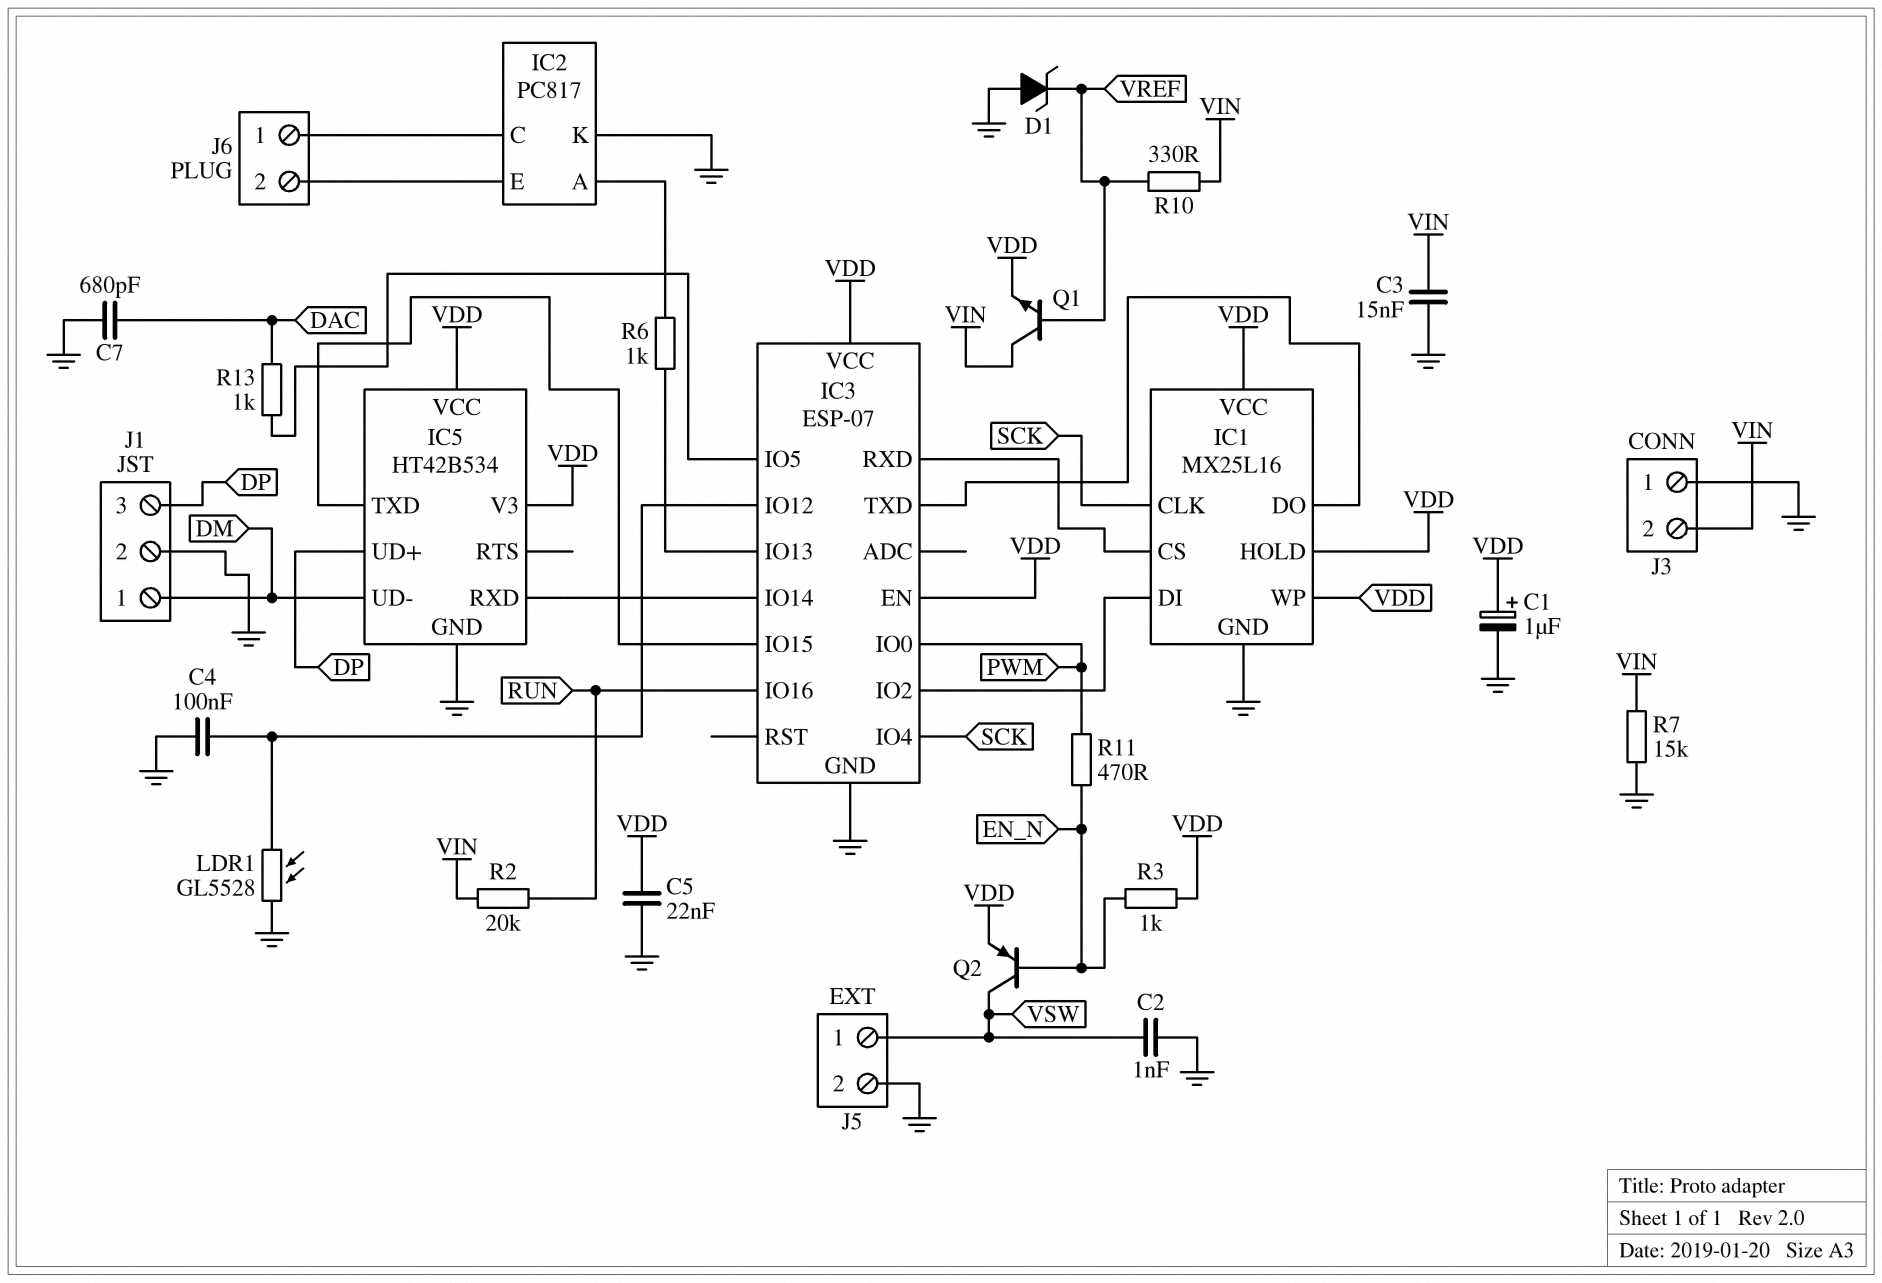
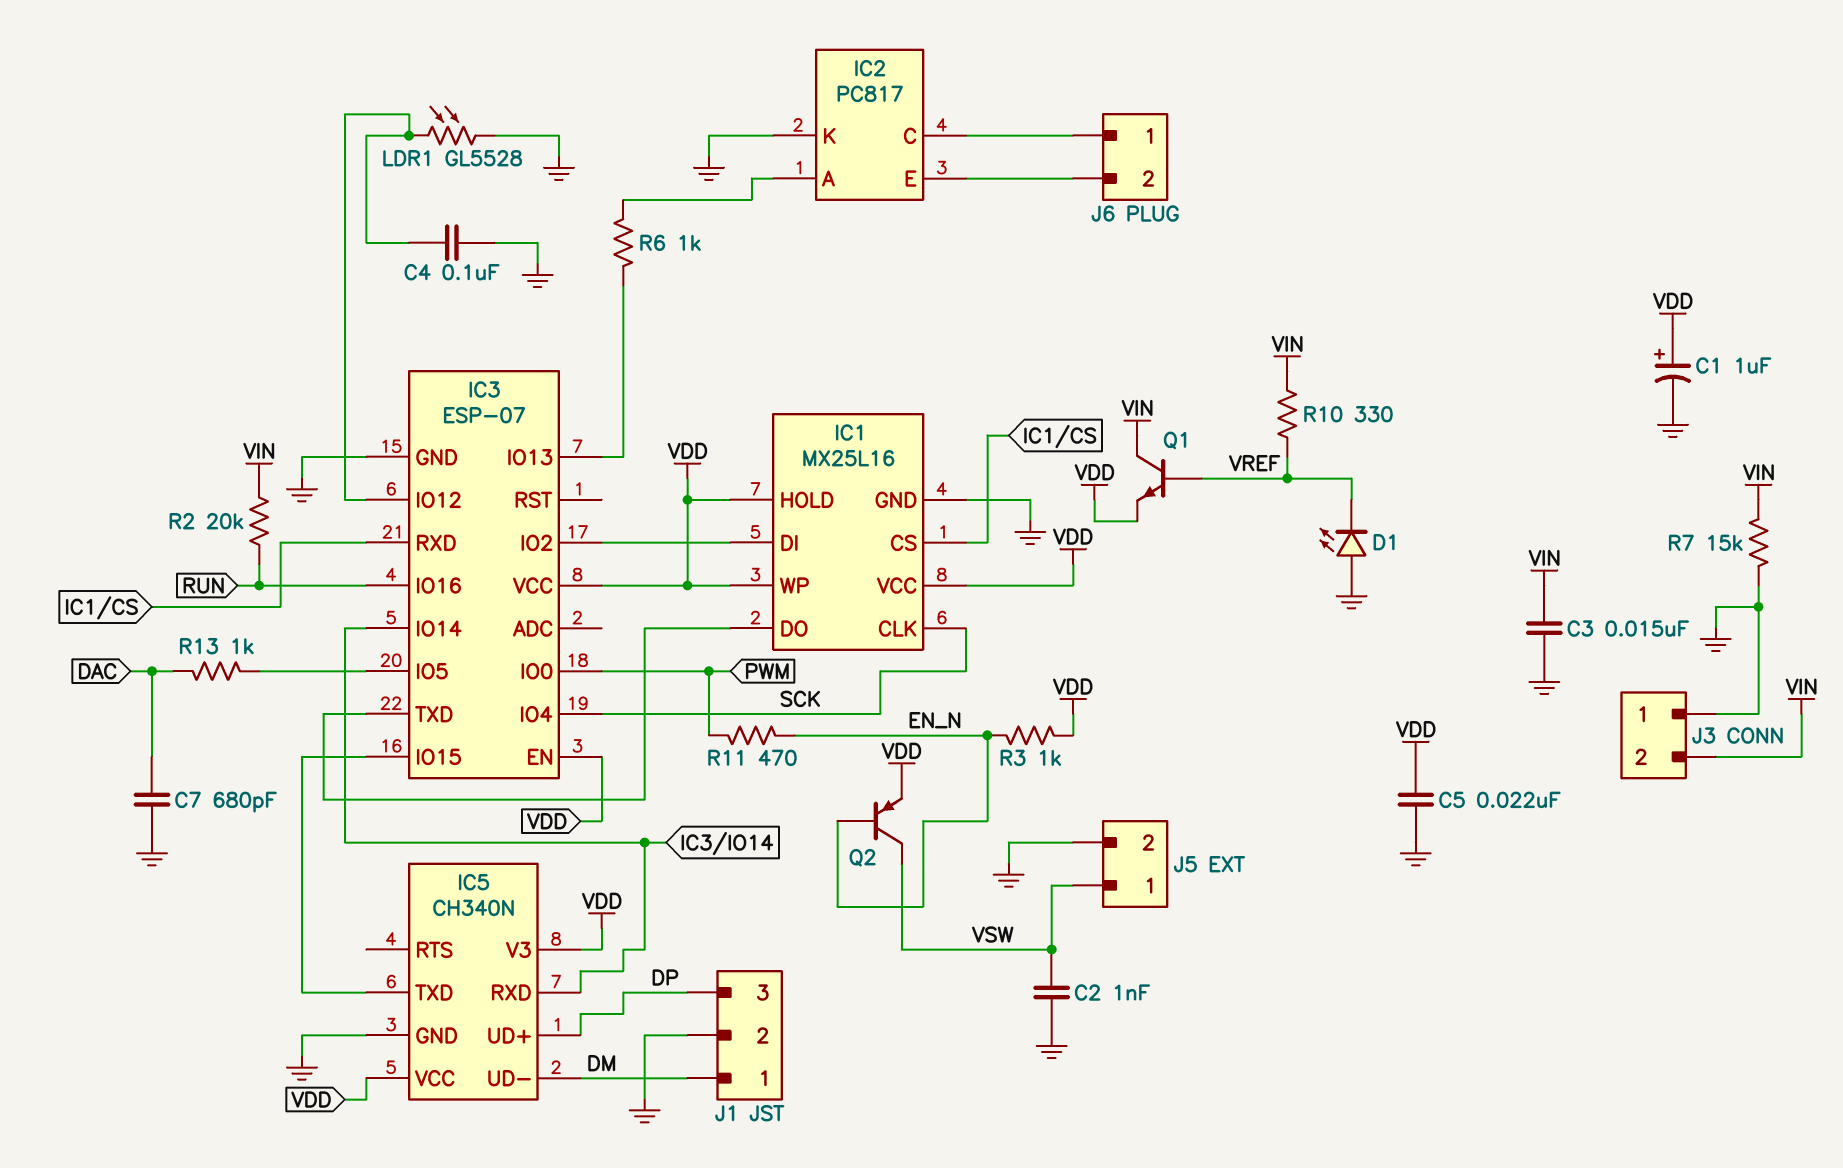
D1: zener (A GND, K VREF) -> LED (A GND, K VREF)
IC5: HT42B534 -> CH340N

